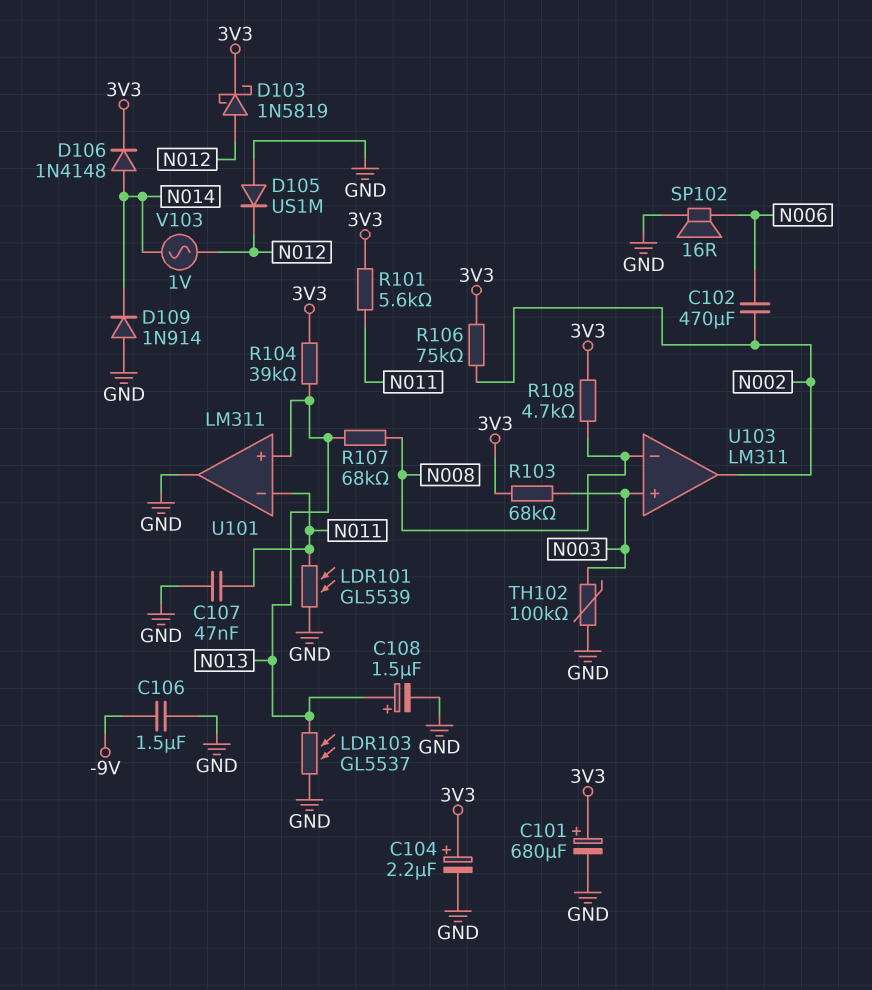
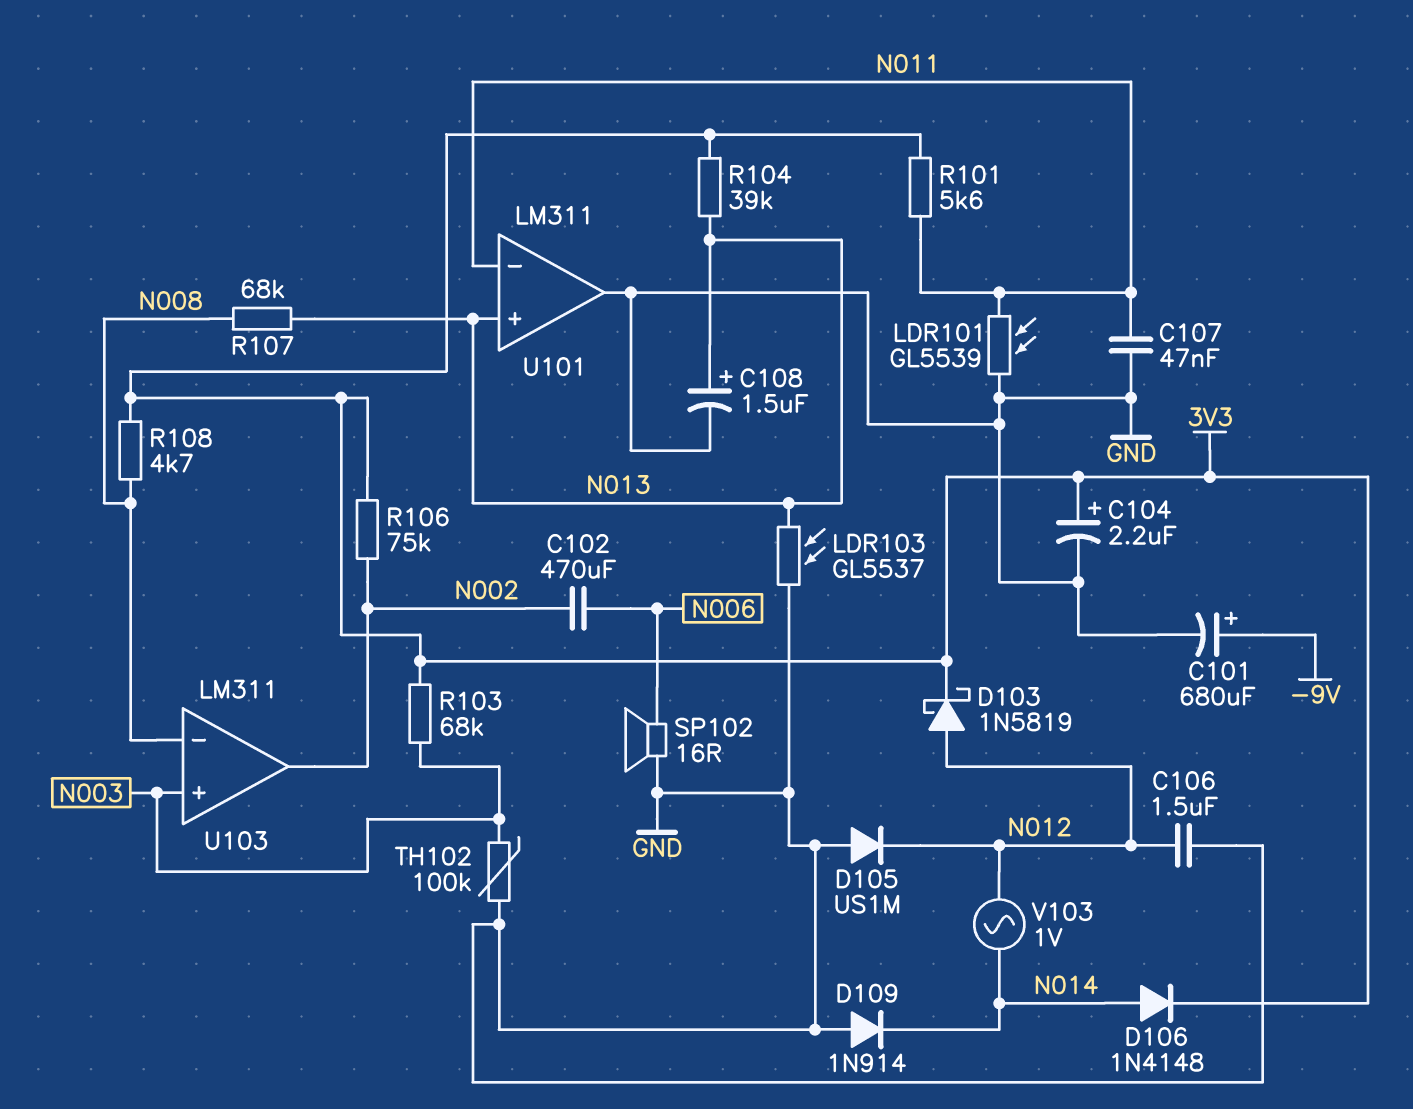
C101: 680uF (plus 3V3, minus GND) -> 680uF (plus -9V, minus GND)
C106: 1.5uF (-9V, GND) -> 1.5uF (GND, N012)

